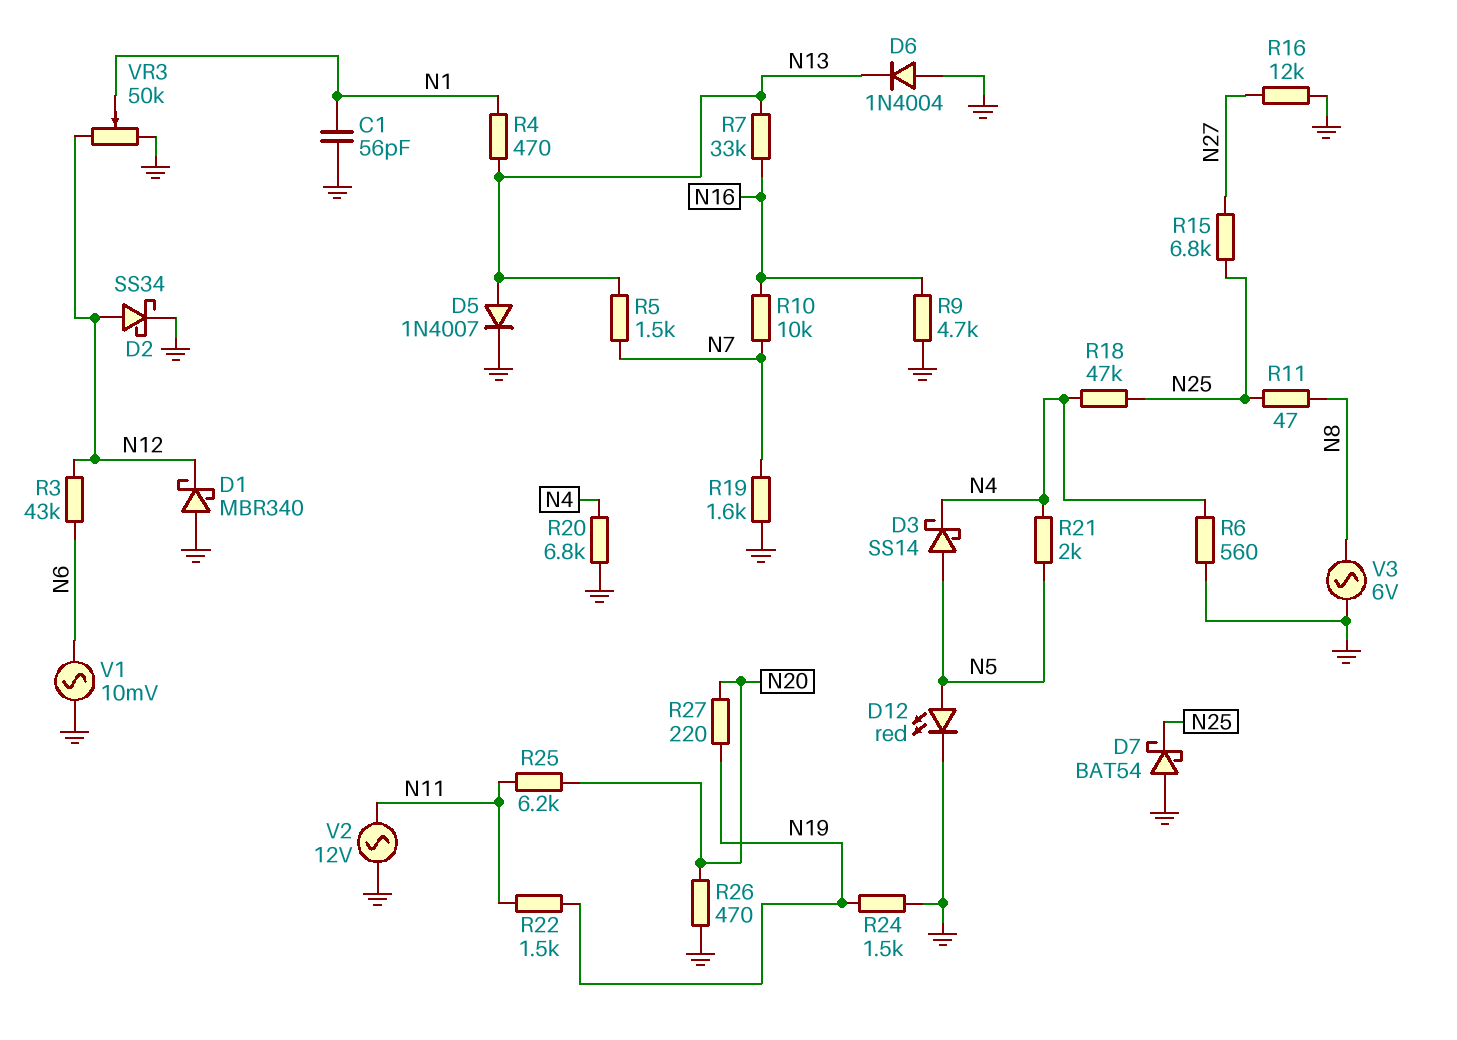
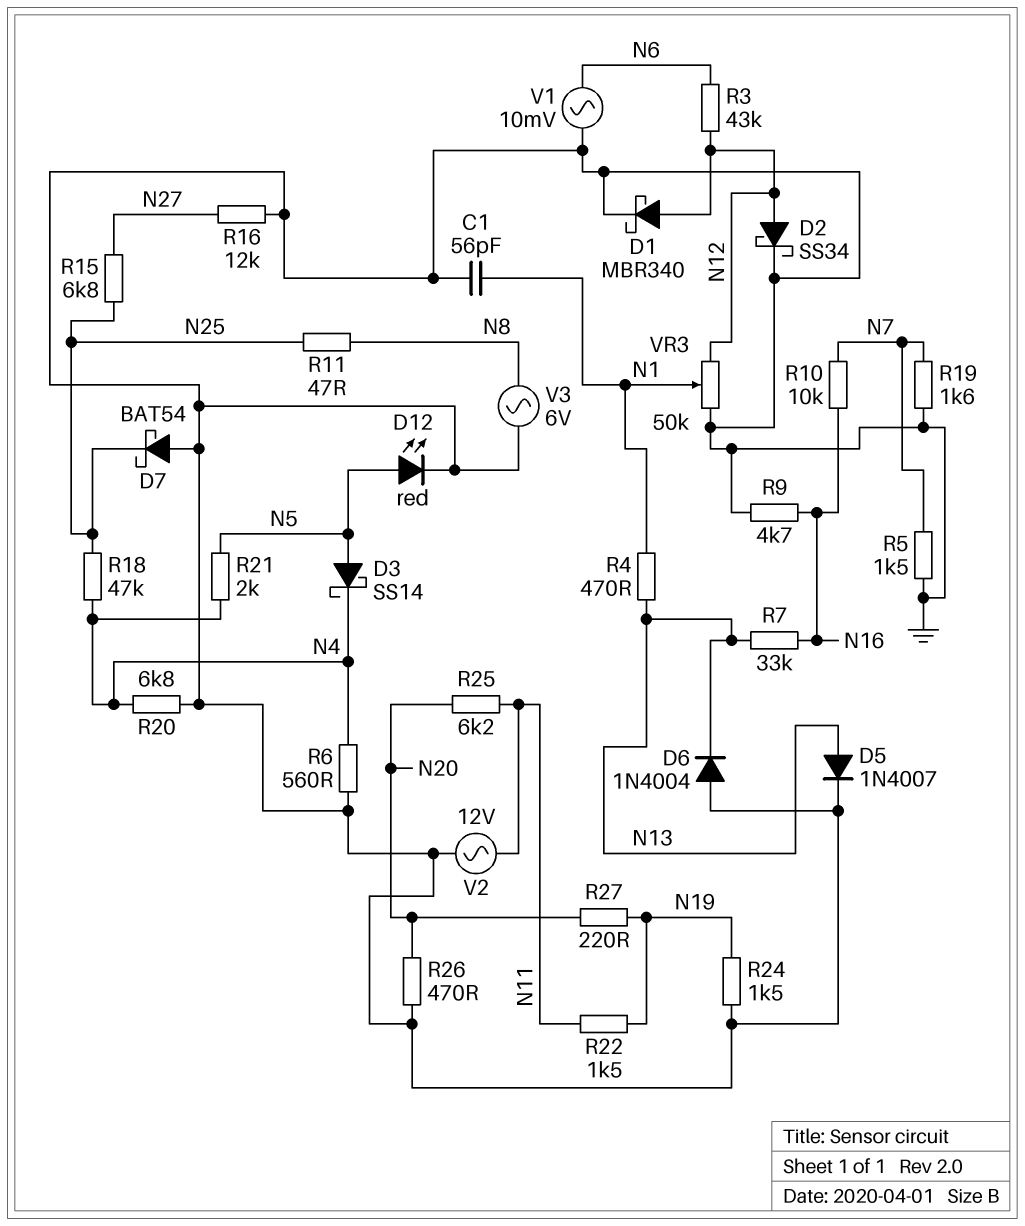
D1: schottky MBR340 (A GND, K N12) -> schottky MBR340 (A N12, K GND)
R5: 1.5k (N7, N13) -> 1.5k (GND, N7)

